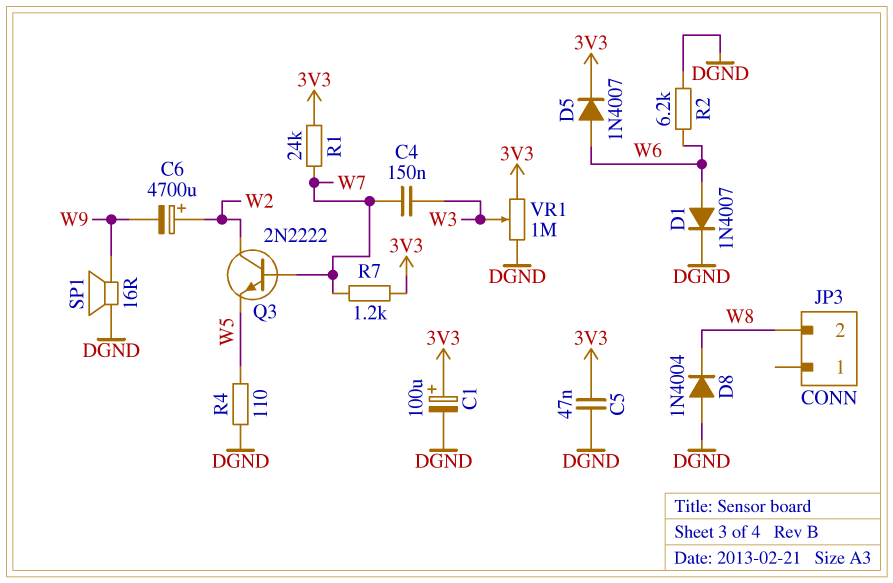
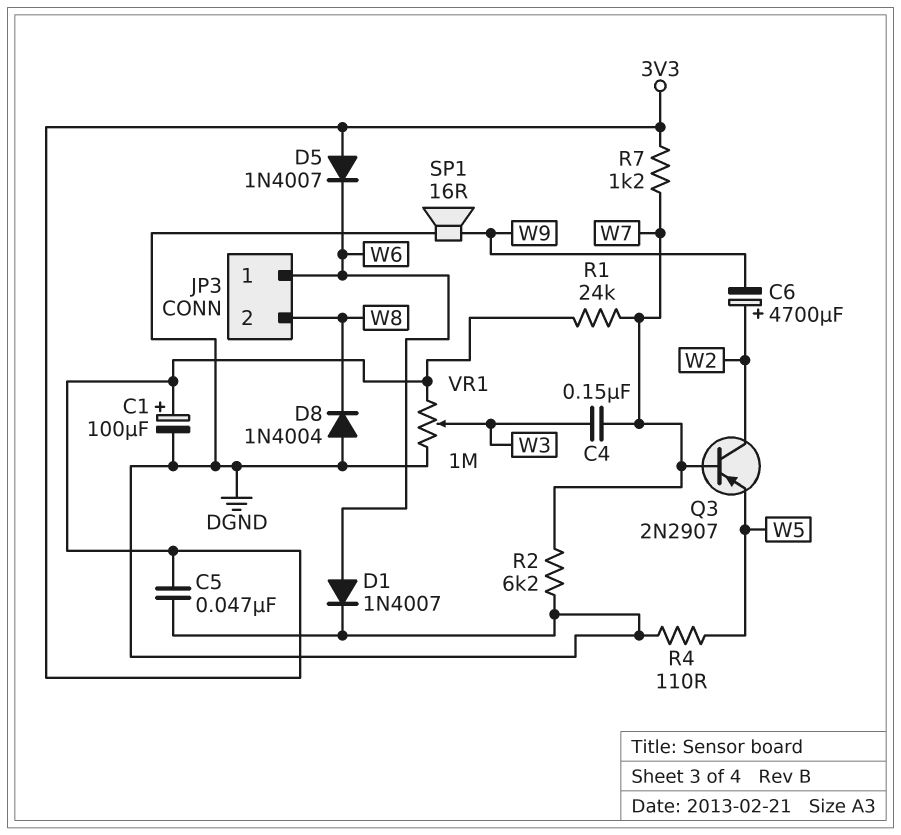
D5: diode 1N4007 (A W6, K 3V3) -> diode 1N4007 (A 3V3, K W6)
JP3 pin 1: none -> W6
Q3: NPN 2N2222 (B W7, C W2, E W5) -> PNP 2N2907 (B W7, C W2, E W5)
R2: 6.2k (DGND, W6) -> 6.2k (DGND, W7)

